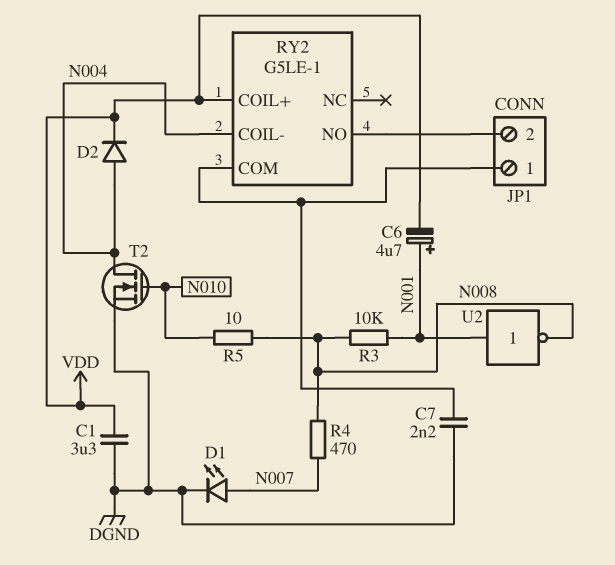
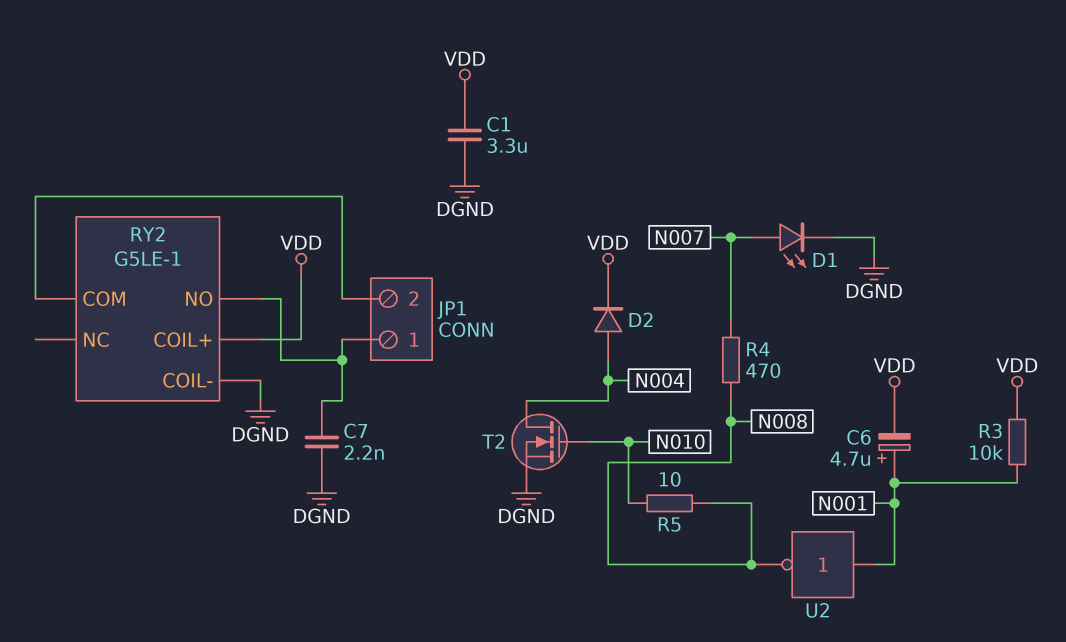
R3: 10k (N001, N008) -> 10k (N001, VDD)
RY2 pin COIL-: N004 -> DGND
RY2 pin COM: JP1/1 -> JP1/2
RY2 pin NO: JP1/2 -> JP1/1

